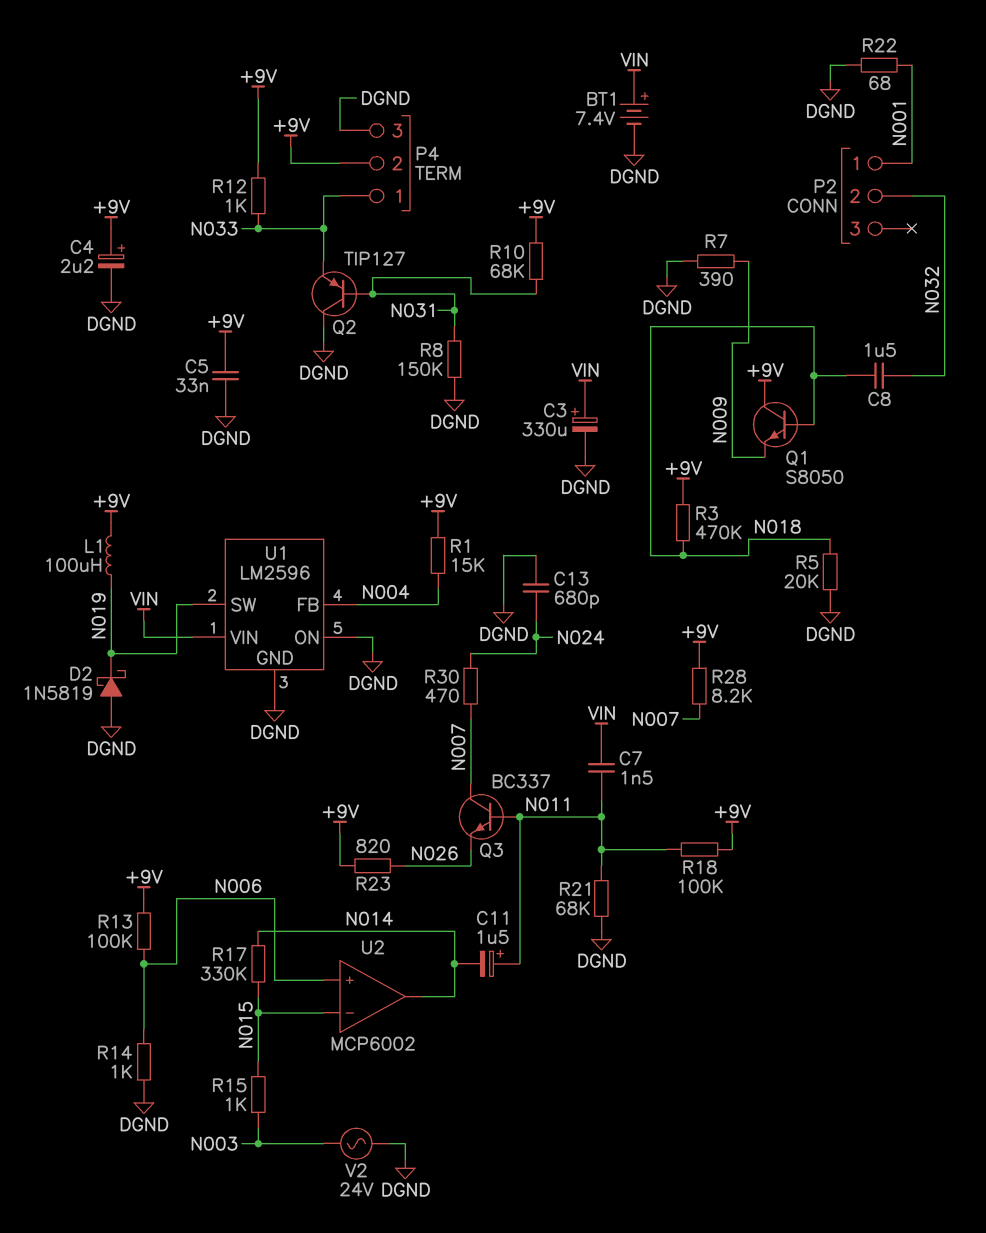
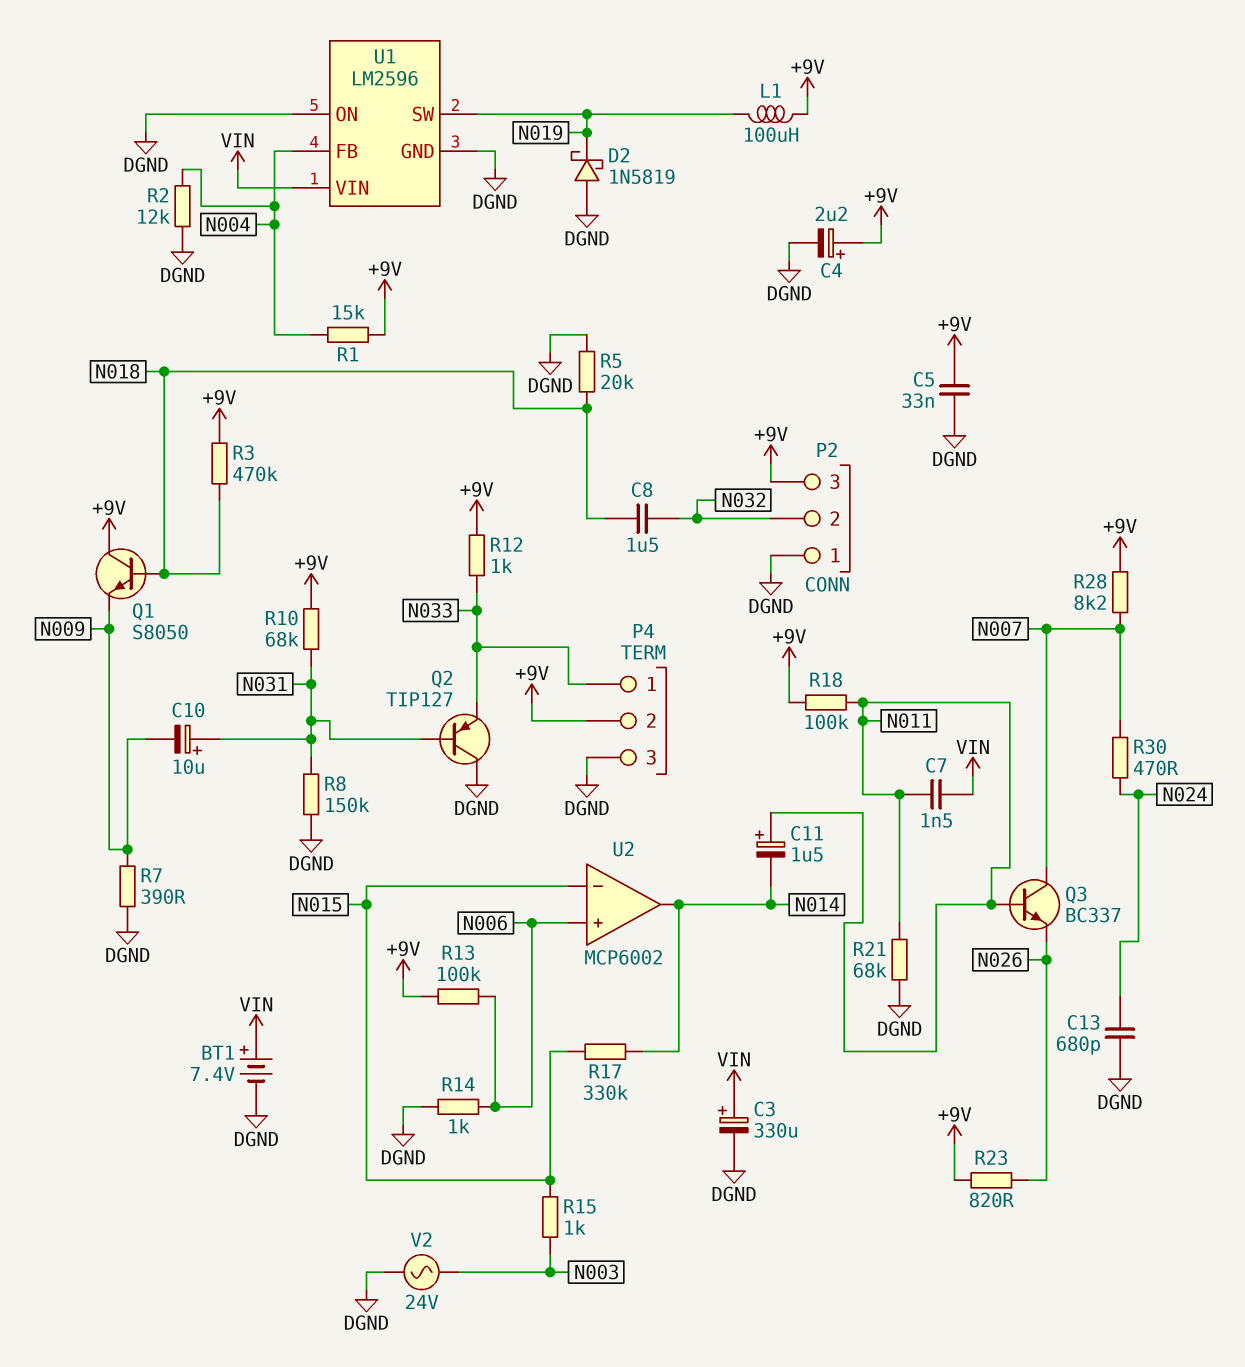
C10: none -> 10uF (plus N031, minus N009)
P2 pin 1: N001 -> DGND
P2 pin 3: none -> +9V
R2: none -> 12k (DGND, N004)
R22: 68 (DGND, N001) -> none

